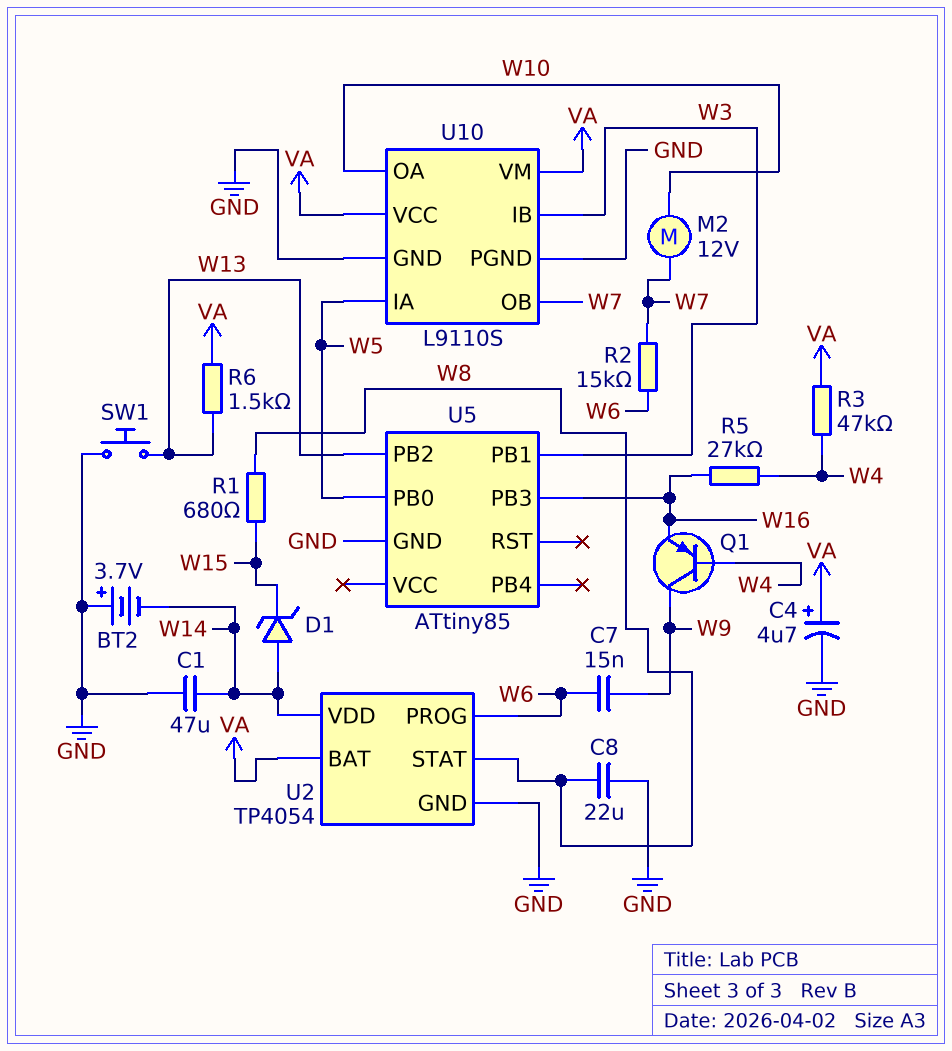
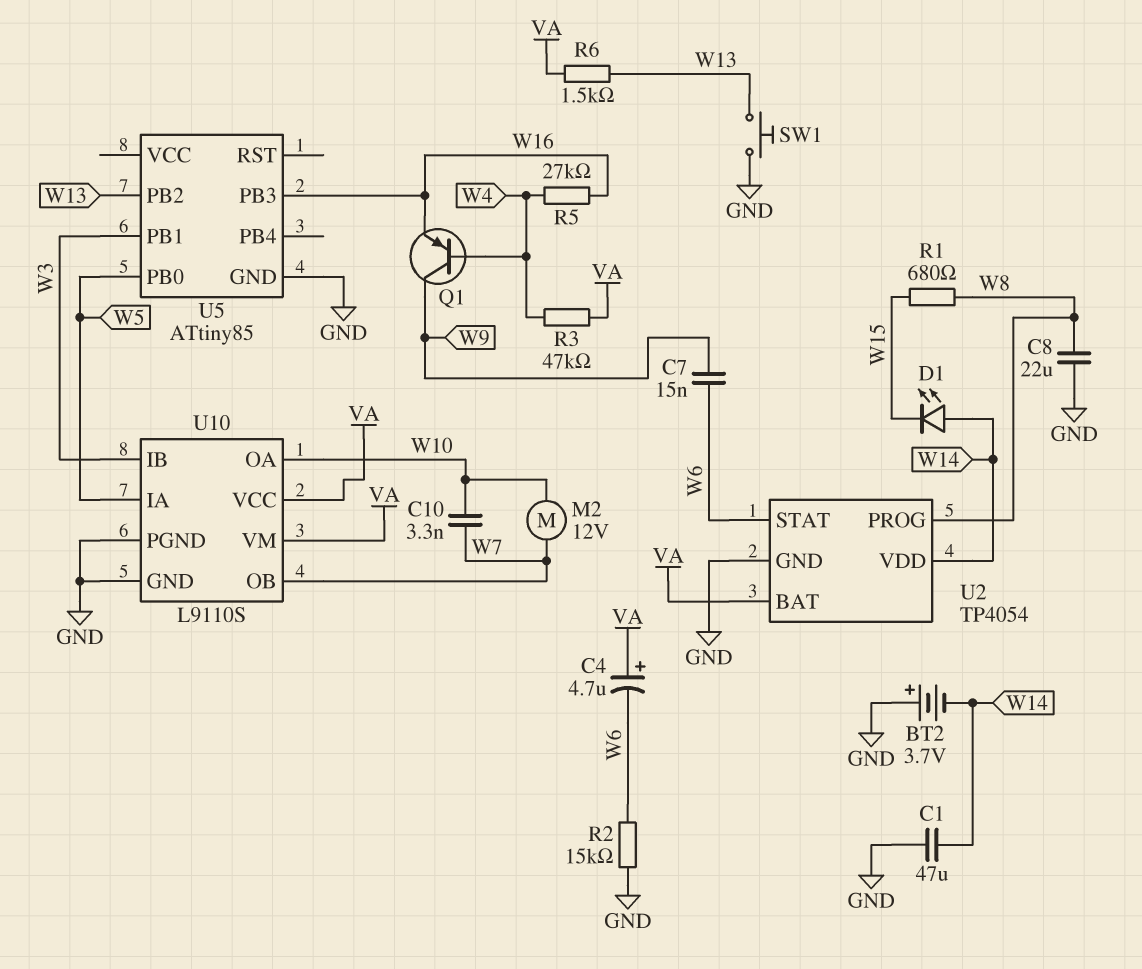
C4: 4.7uF (plus VA, minus GND) -> 4.7uF (plus VA, minus W6)
C10: none -> 3.3nF (W7, W10)
D1: zener (A W14, K W15) -> LED (A W14, K W15)
R2: 15k (W6, W7) -> 15k (GND, W6)
U2 pin PROG: W6 -> W8
U2 pin STAT: W8 -> W6

